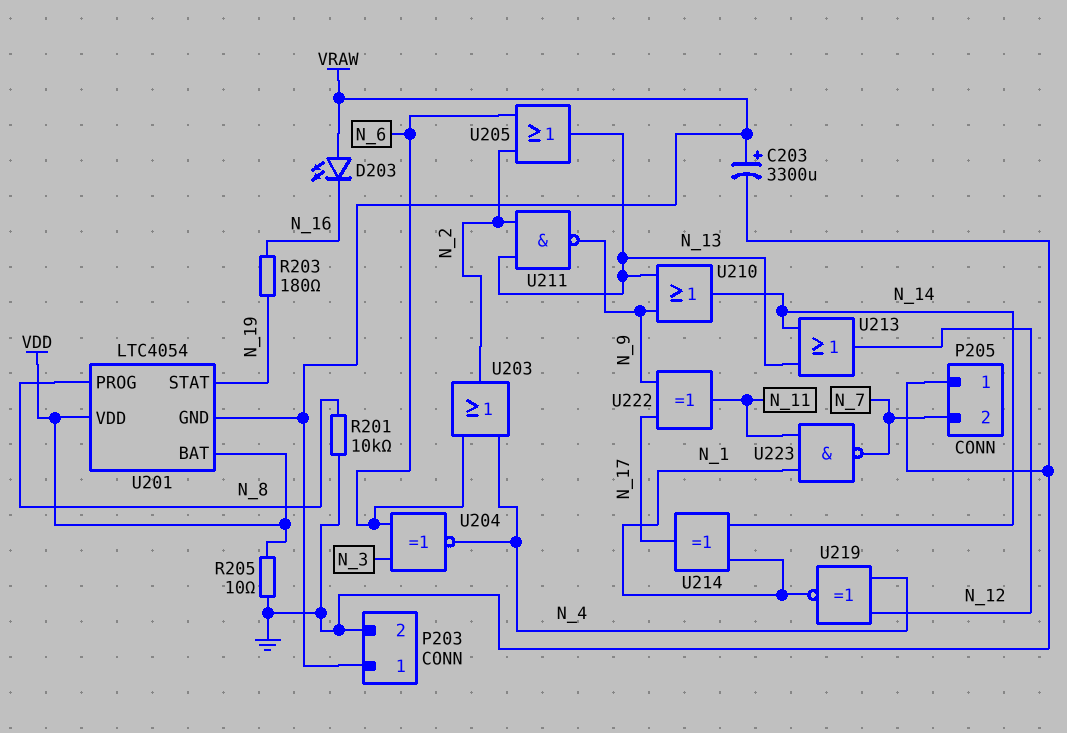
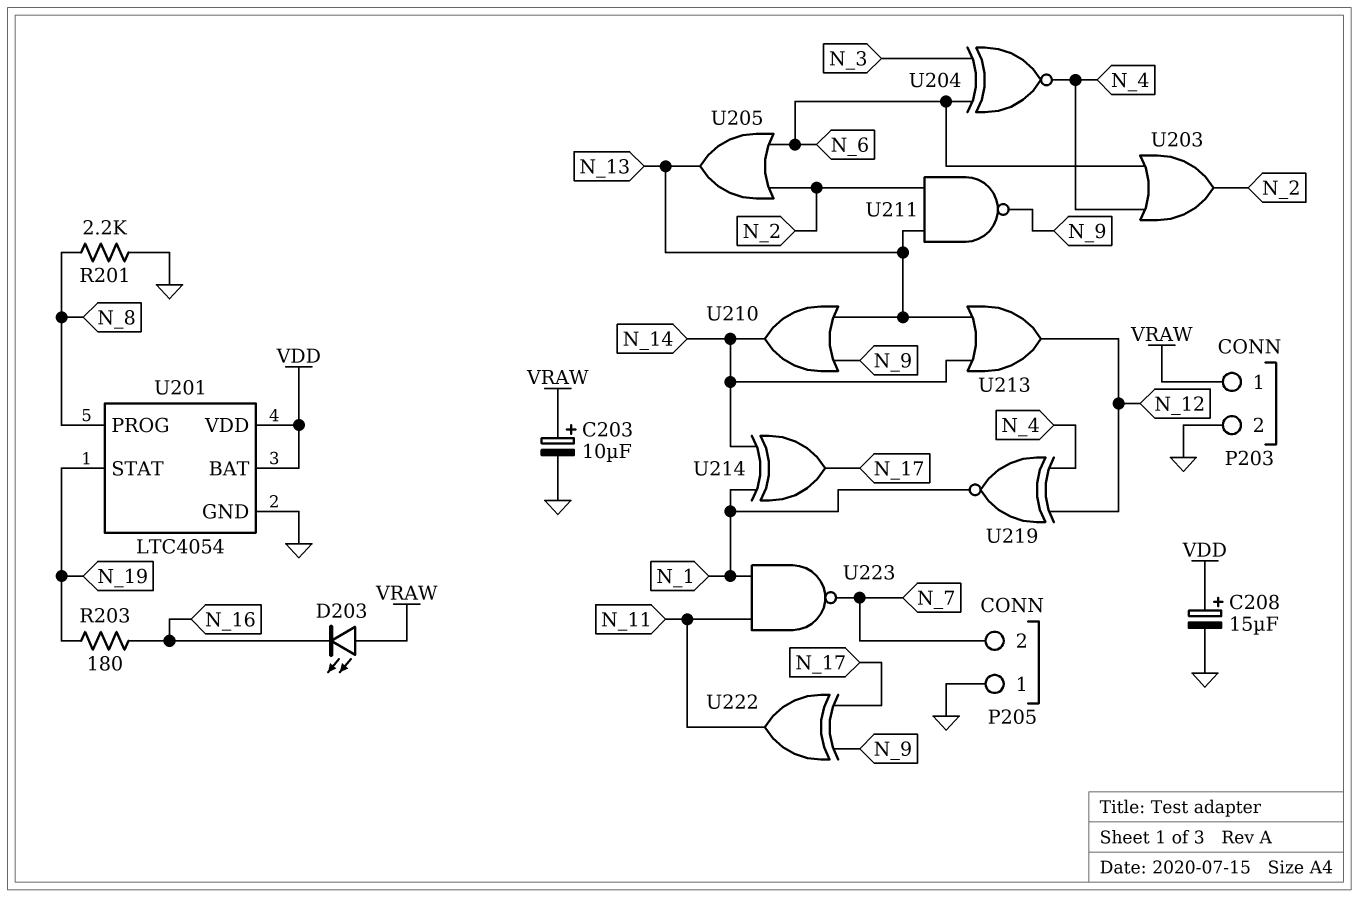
C203: 3300uF (plus VRAW, minus GND) -> 10uF (plus VRAW, minus GND)
C208: none -> 15uF (plus VDD, minus GND)
R201: 10k (GND, N_8) -> 2.2k (GND, N_8)
R205: 10 (GND, VDD) -> none
U201 pin GND: VRAW -> GND

